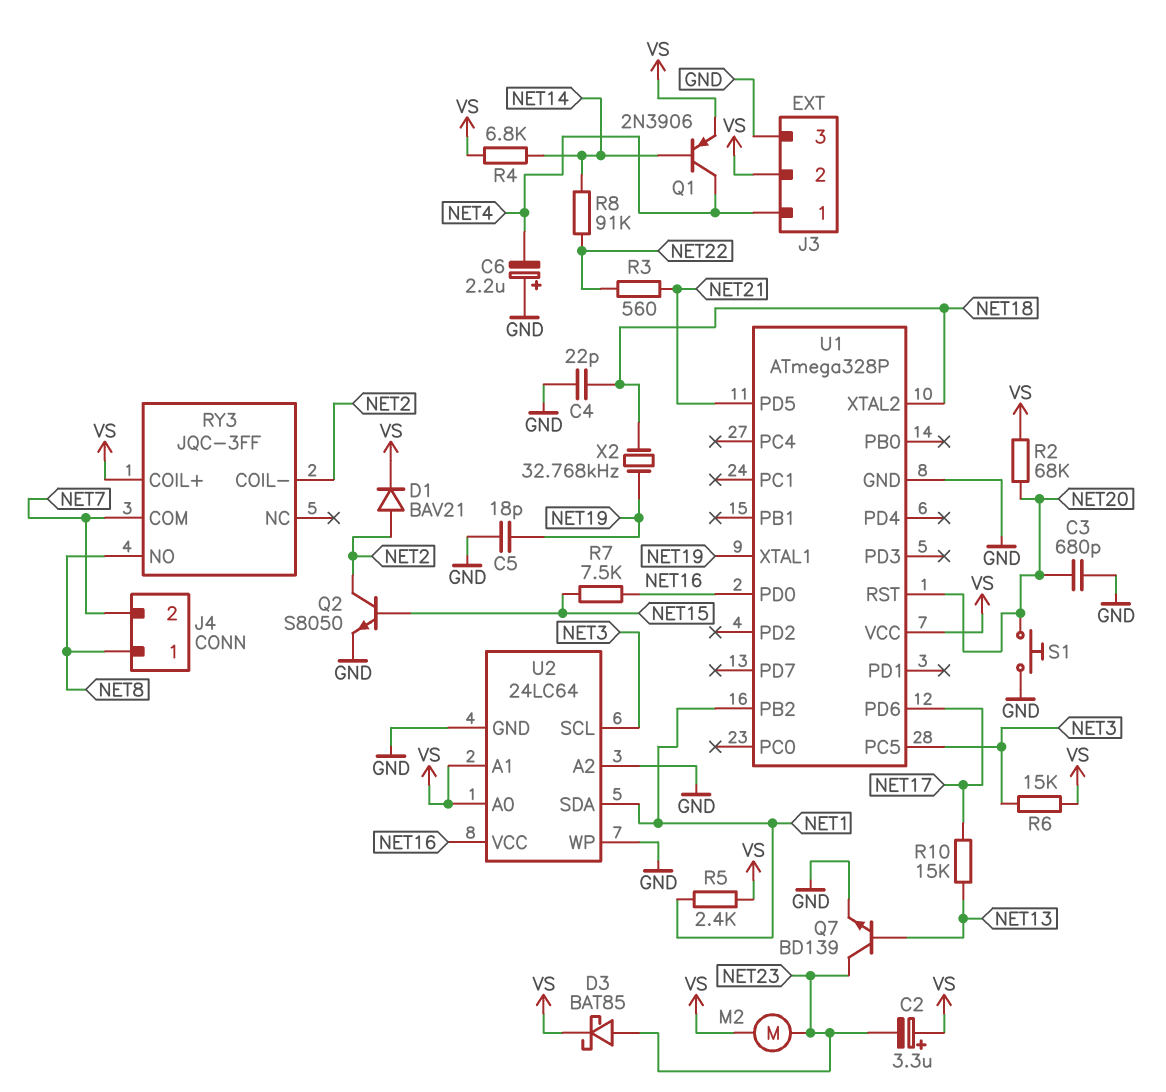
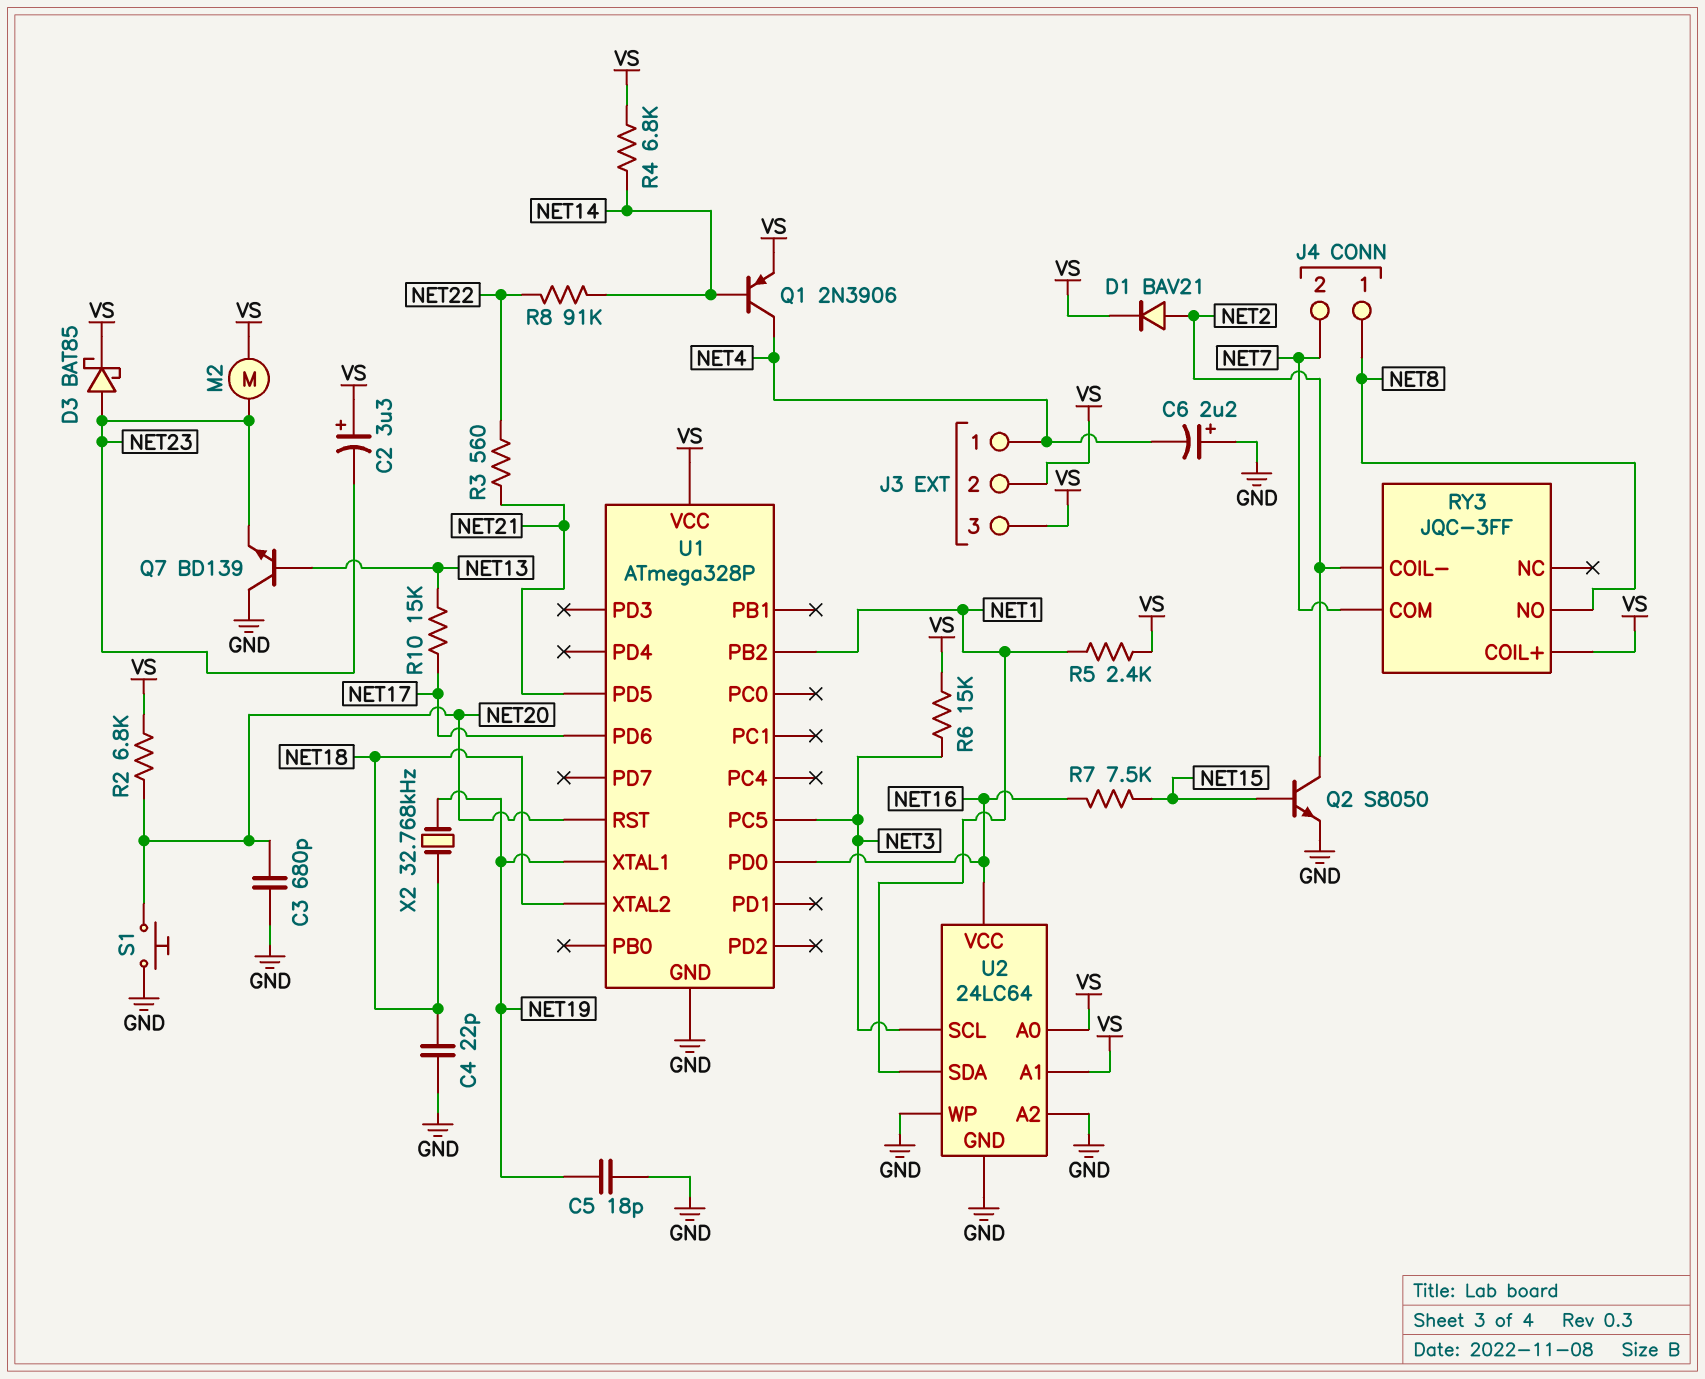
J3 pin 3: GND -> VS
Q7: NPN BD139 (B NET13, C NET23, E GND) -> NPN BD139 (B NET13, C GND, E NET23)
R2: 68k (NET20, VS) -> 6.8k (NET20, VS)

